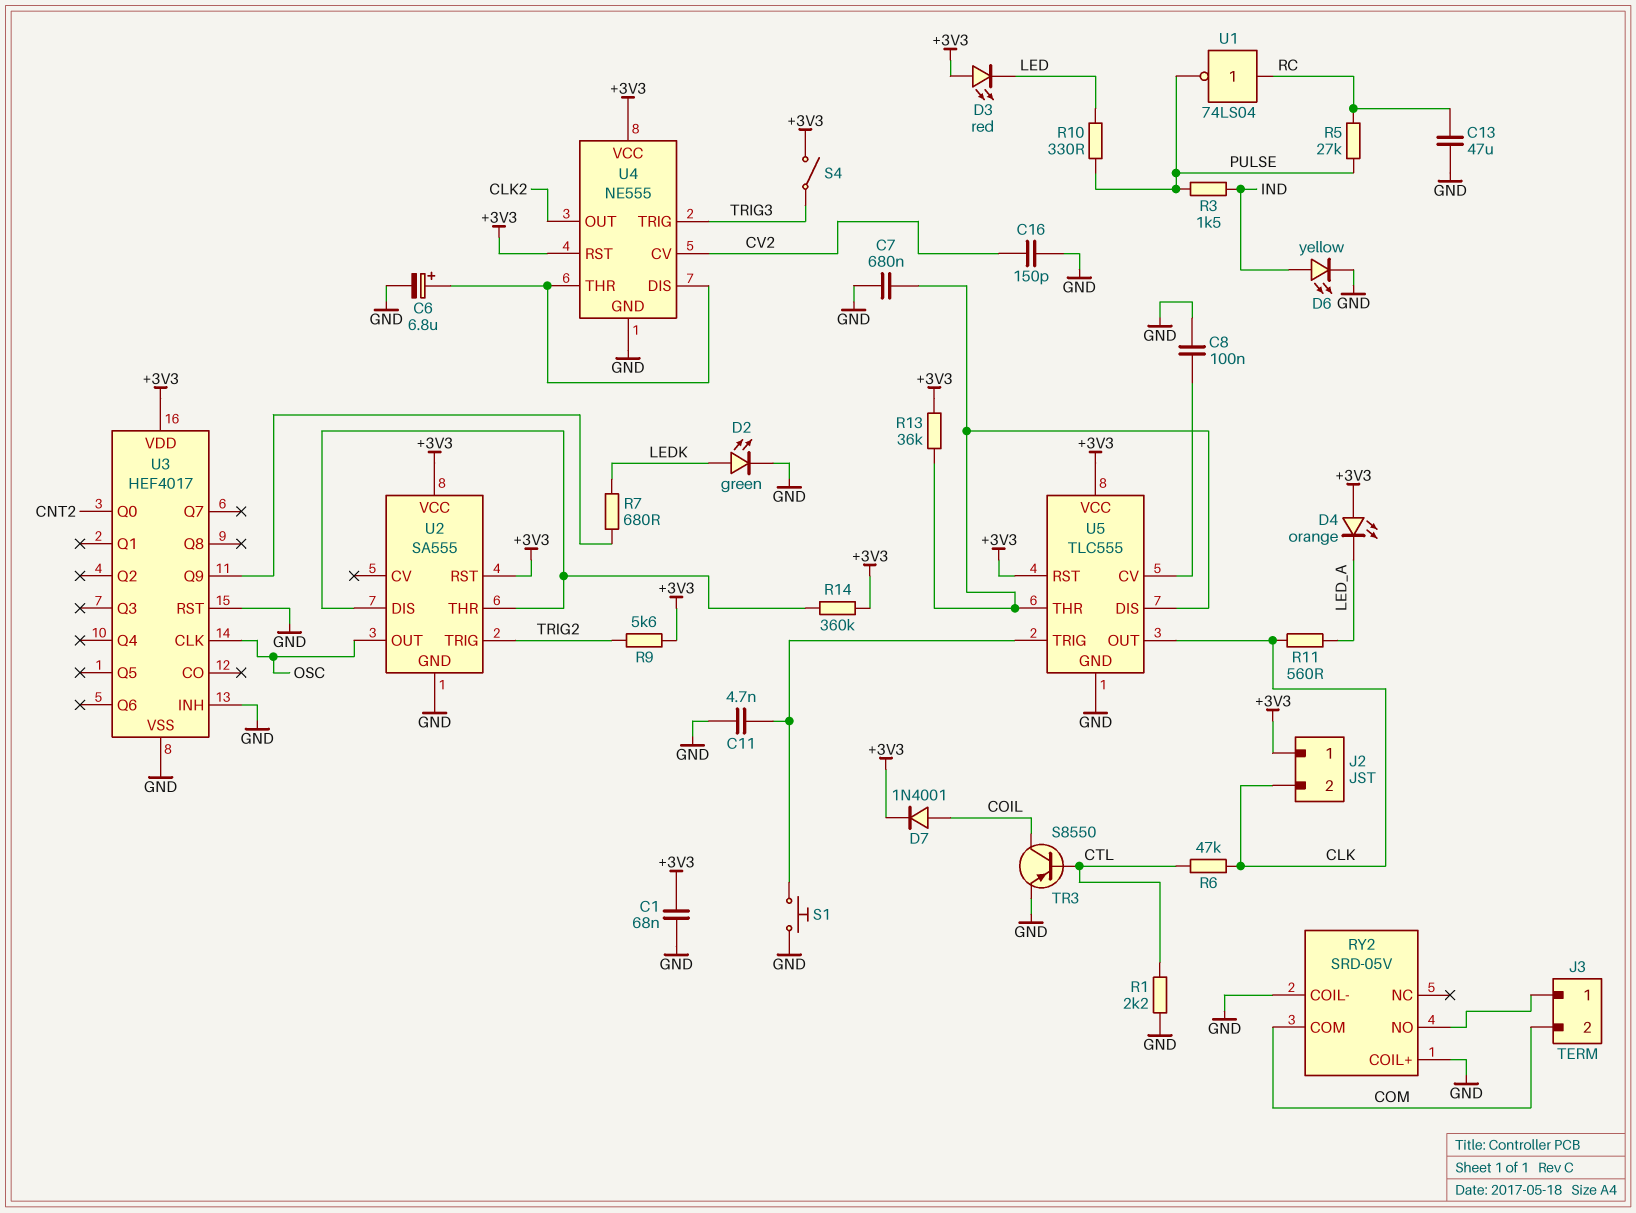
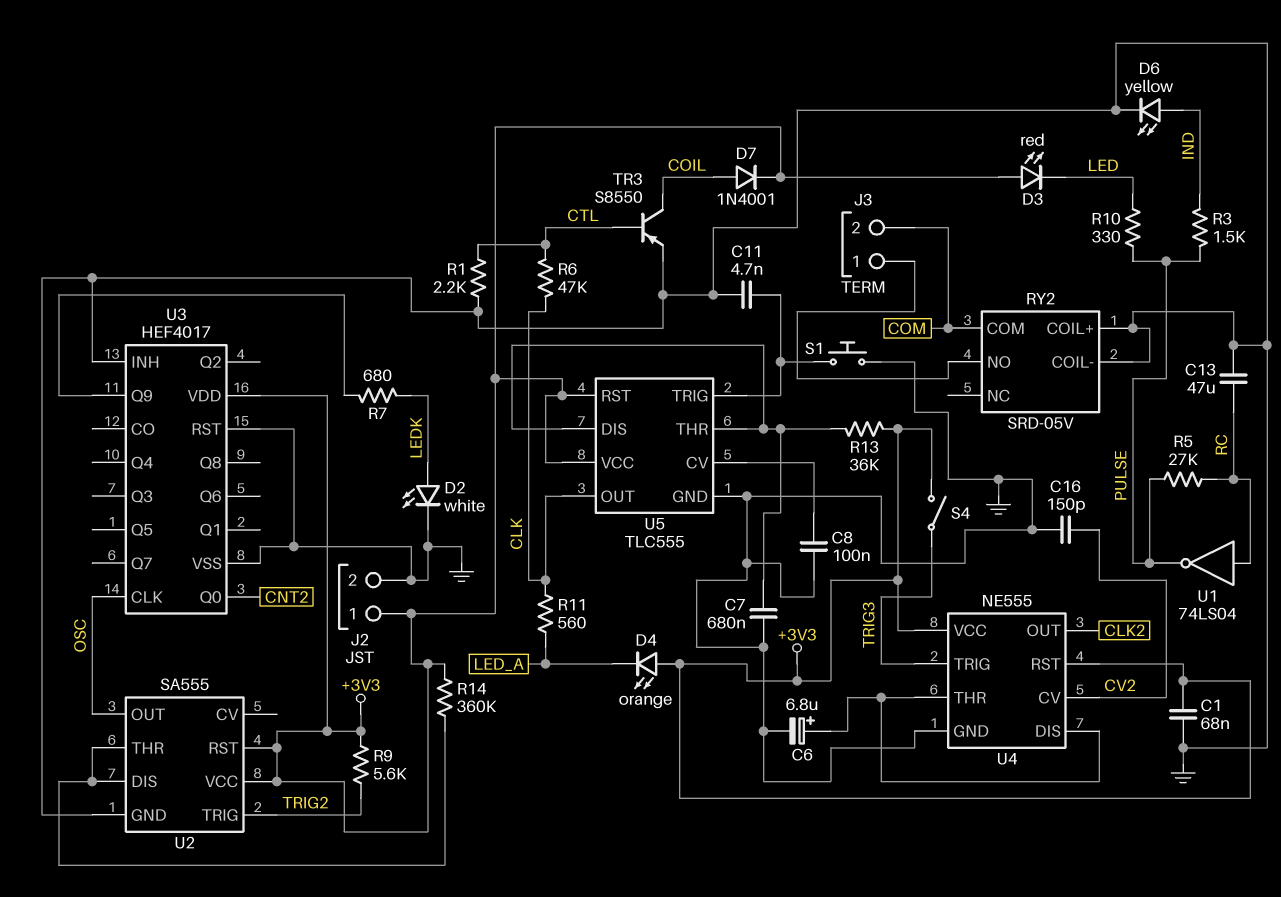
D2: LED green (A LEDK, K GND) -> LED white (A LEDK, K GND)
J2 pin 2: CLK -> GND

